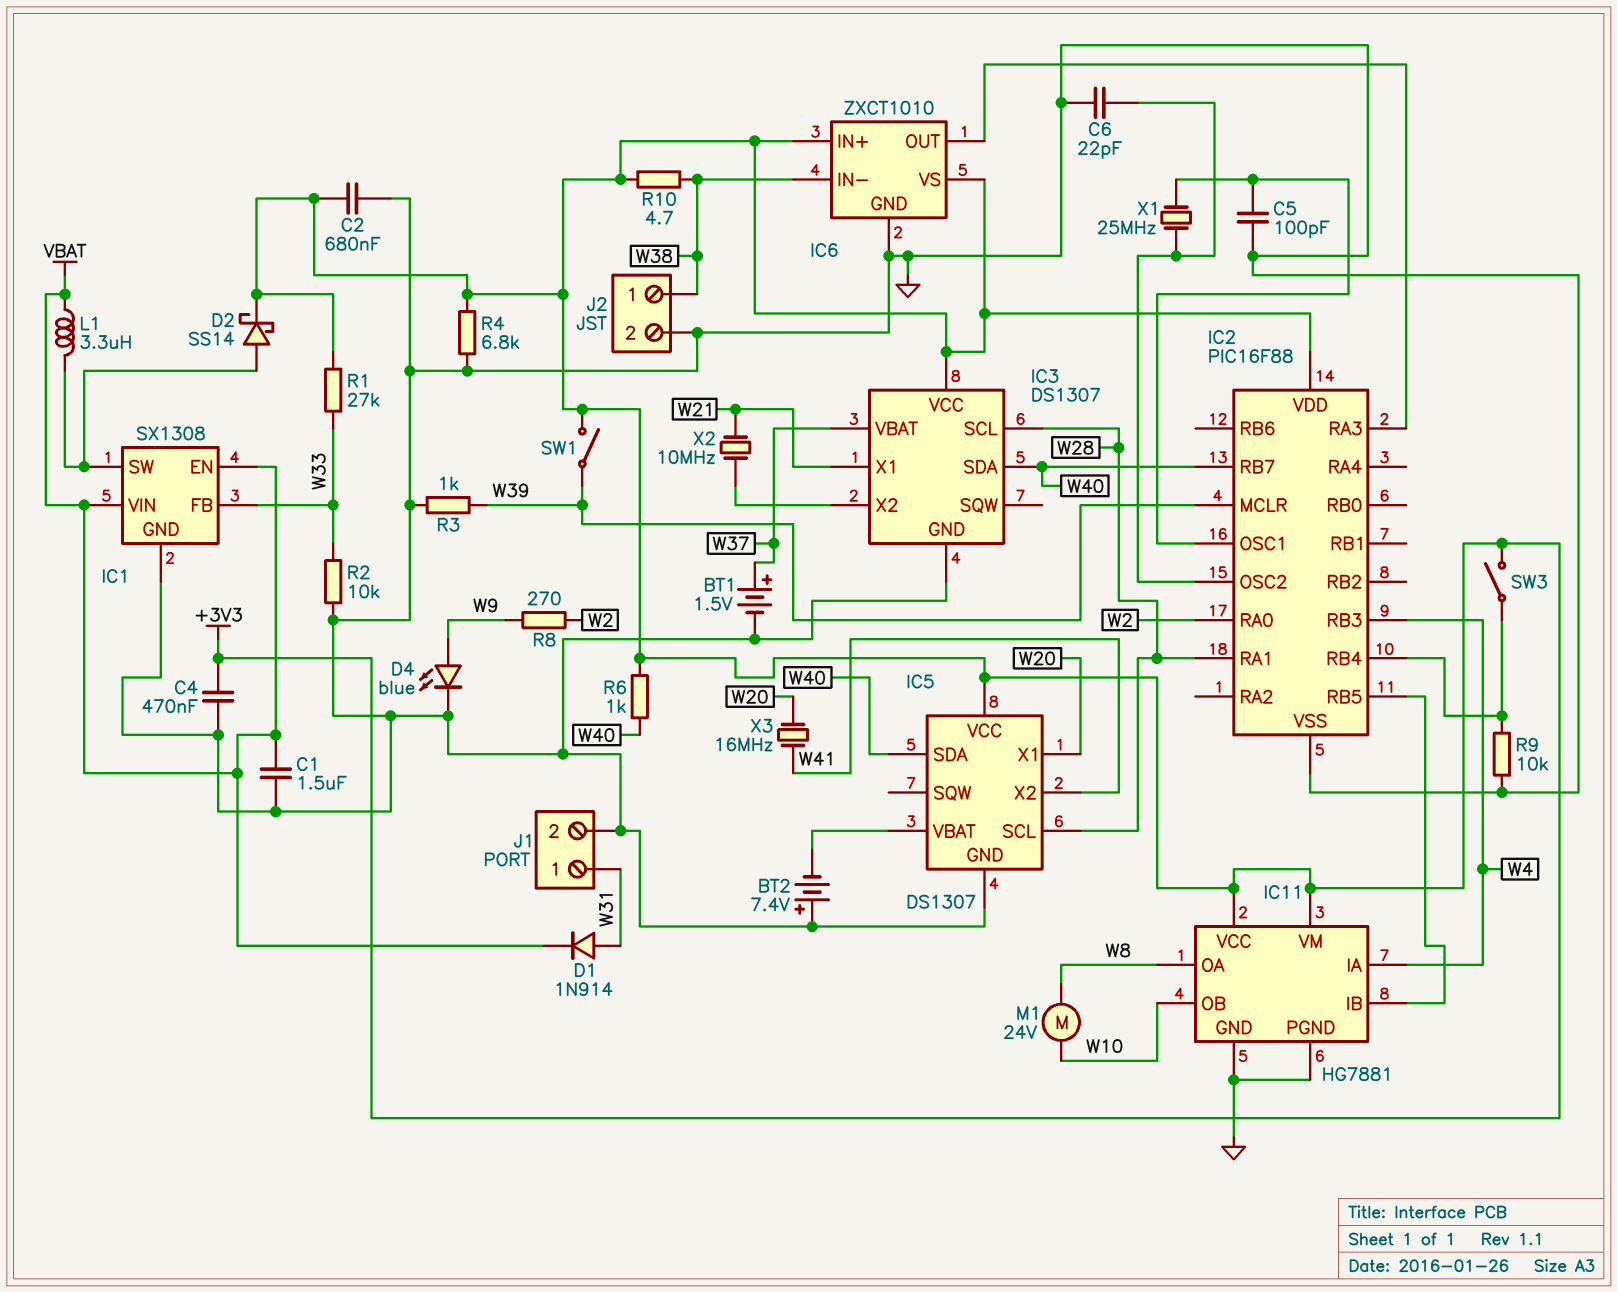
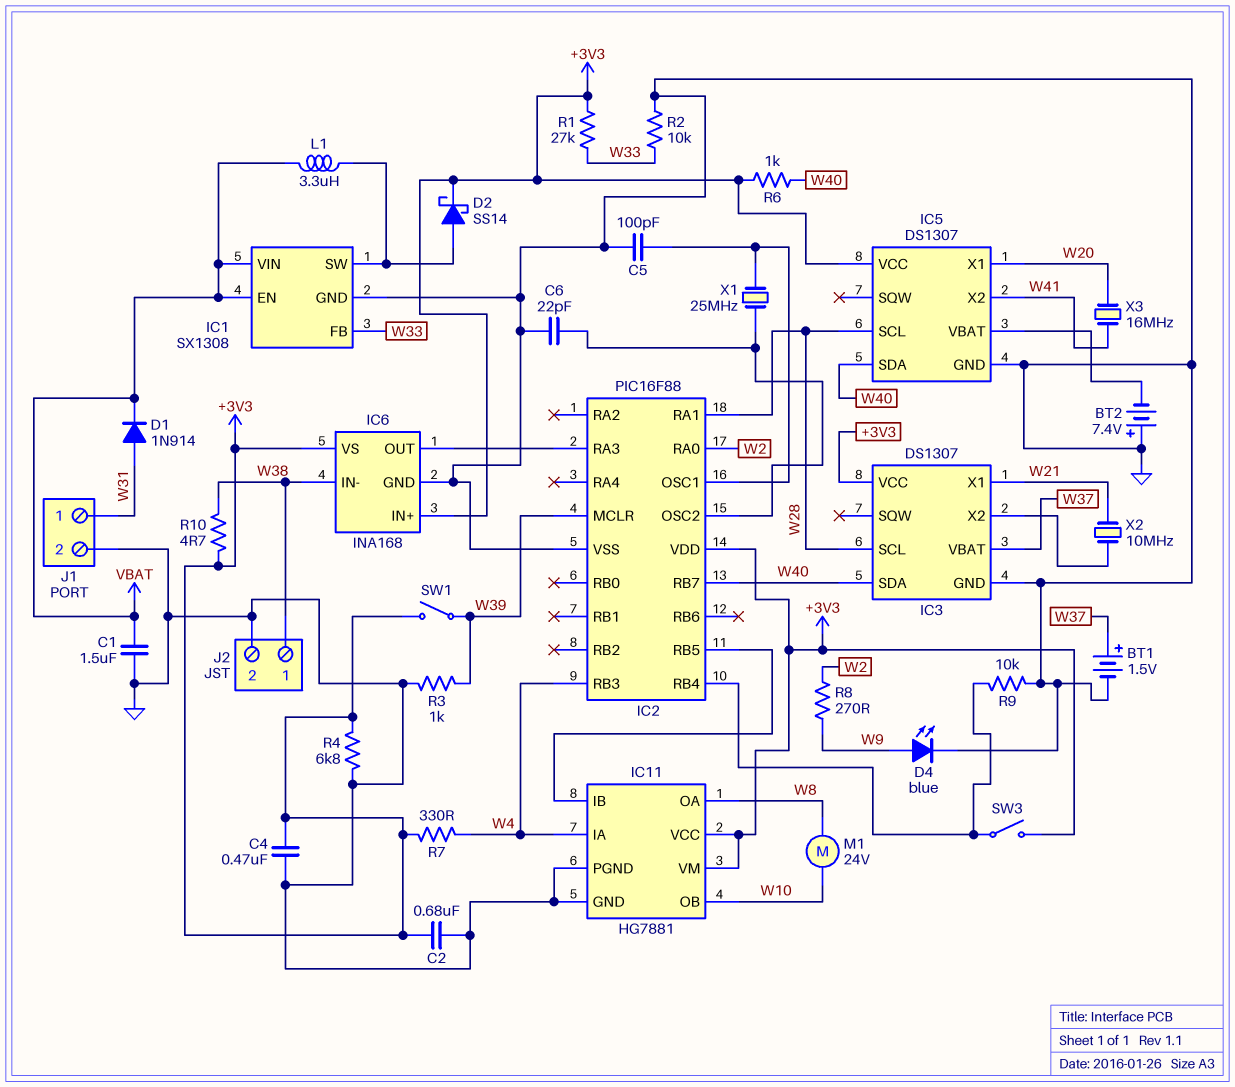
IC6: ZXCT1010 -> INA168
R7: none -> 330 (+3V3, W4)

